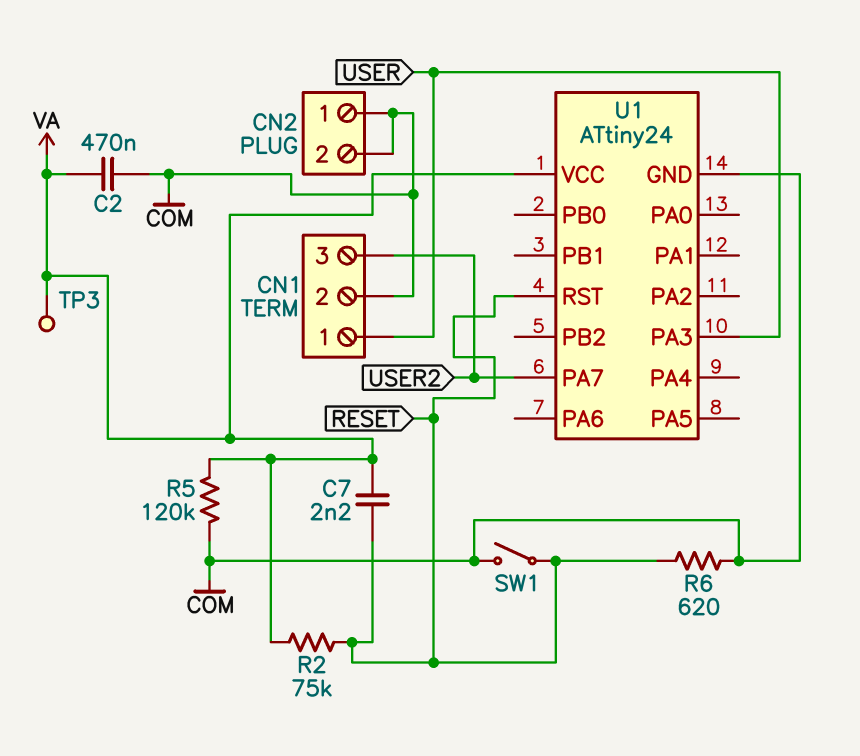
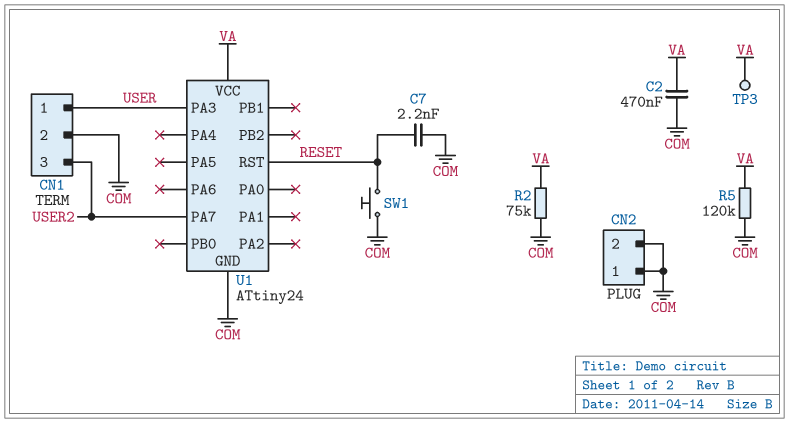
C7: 2.2nF (RESET, VA) -> 2.2nF (COM, RESET)
R2: 75k (RESET, VA) -> 75k (COM, VA)
R6: 620 (COM, RESET) -> none
SW1: switch (COM, RESET) -> button (COM, RESET)

